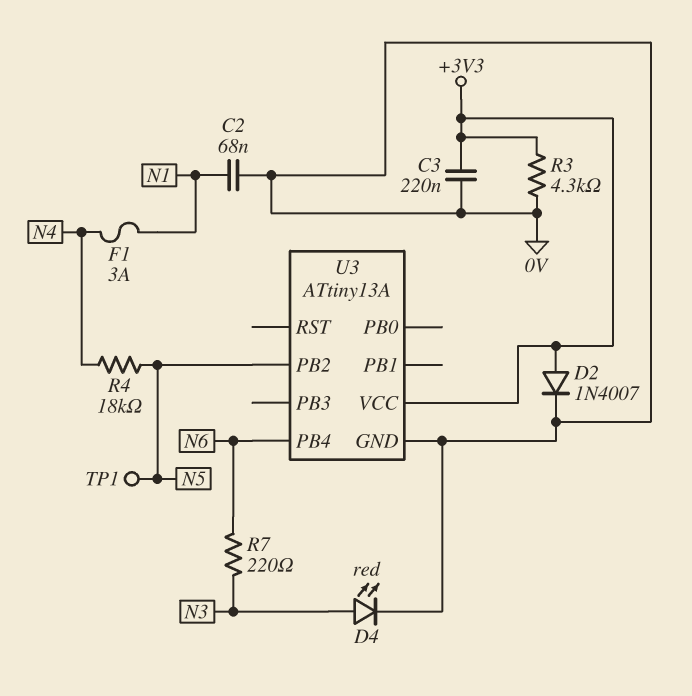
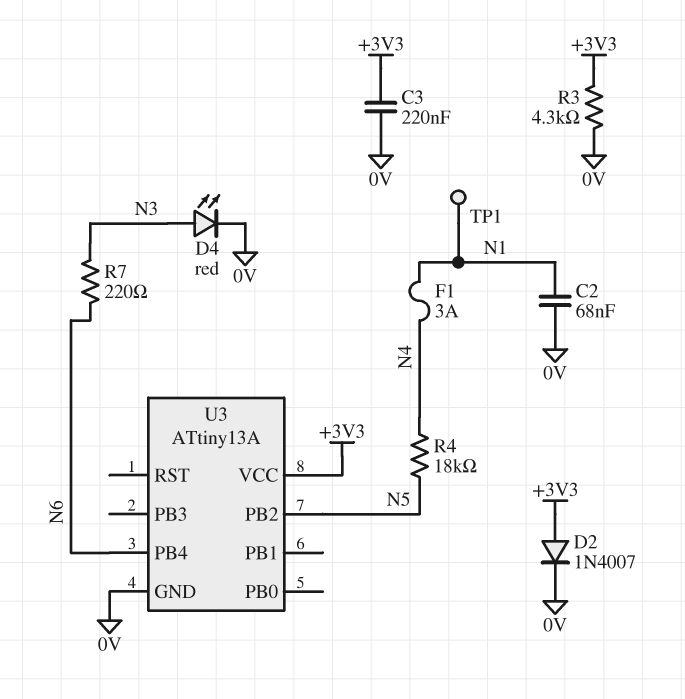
TP1: test point (N5) -> test point (N1)

